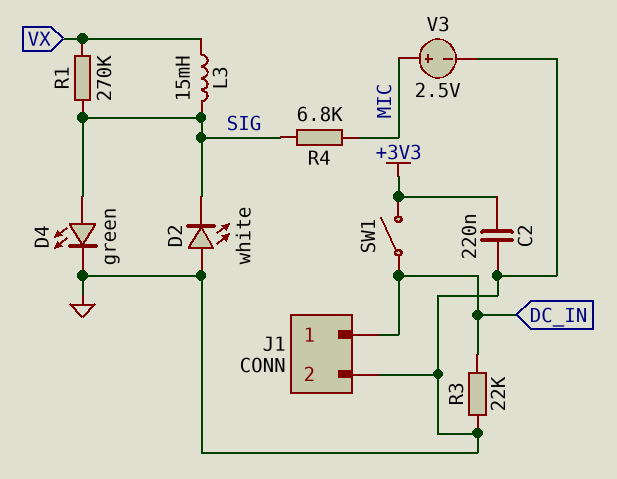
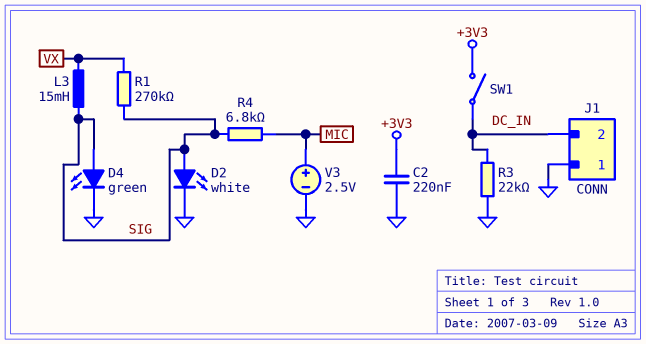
D2: LED white (A GND, K SIG) -> LED white (A SIG, K GND)
J1 pin 1: DC_IN -> GND
J1 pin 2: GND -> DC_IN

